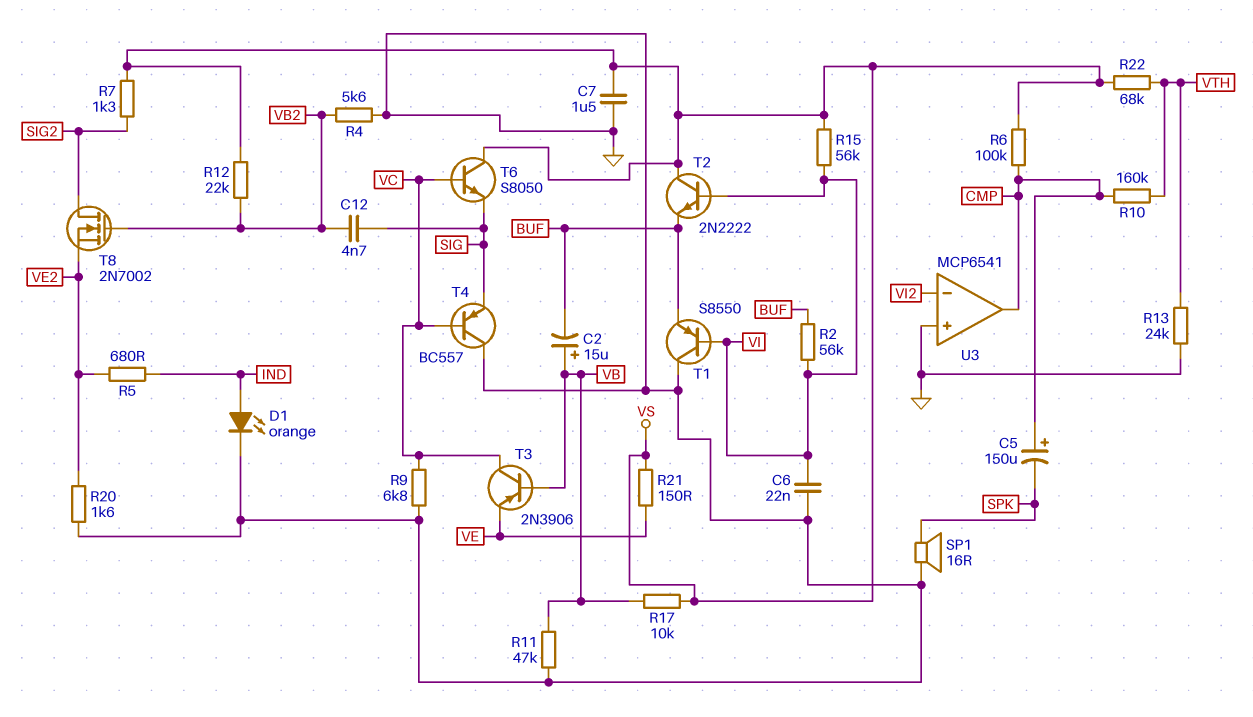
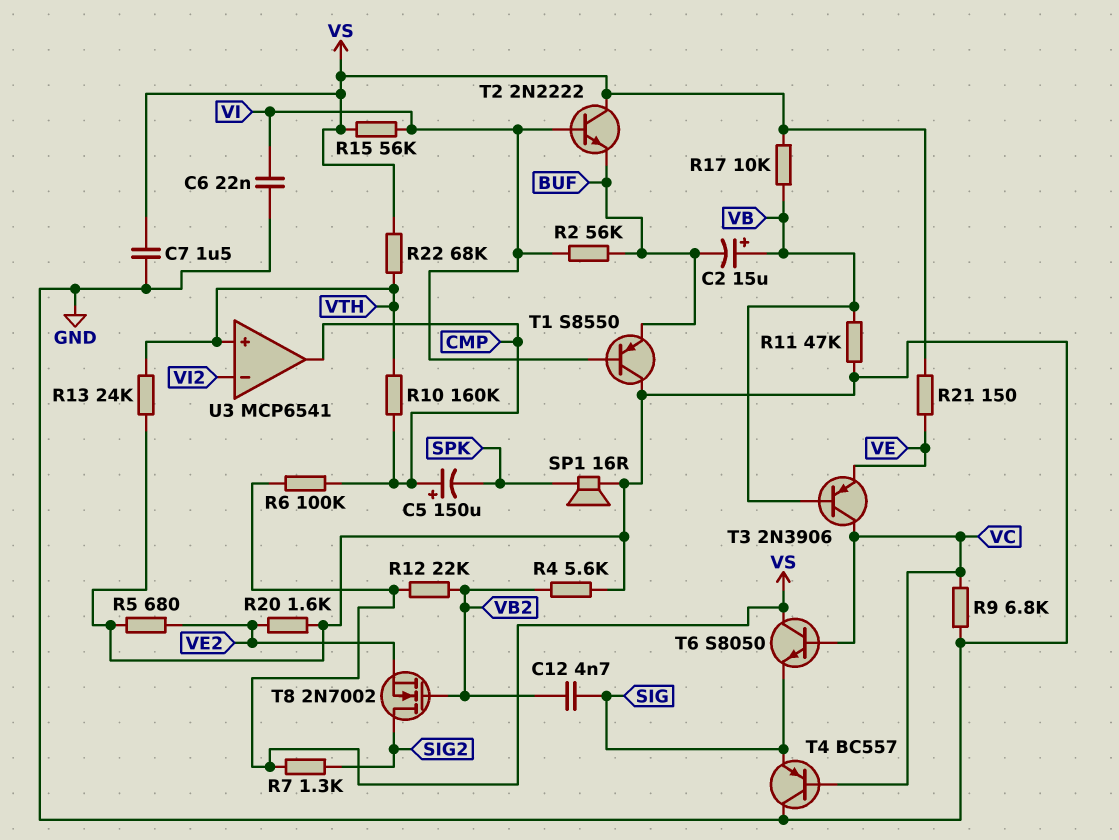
D1: LED orange (A IND, K GND) -> none
R5: 680 (IND, VE2) -> 680 (GND, VE2)
U3 pin in+: GND -> VTH

